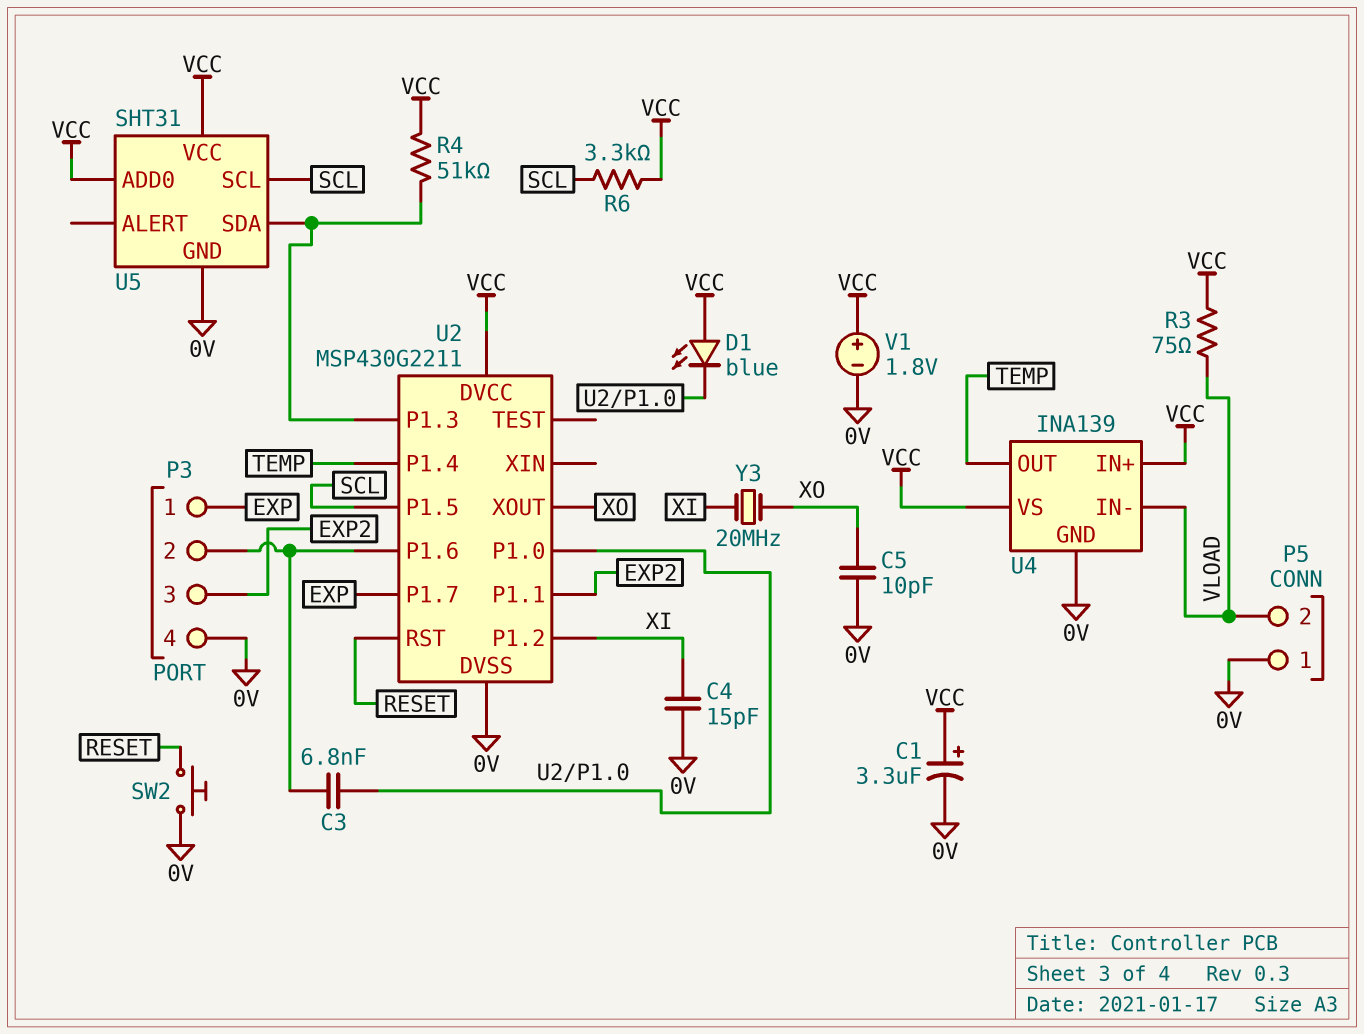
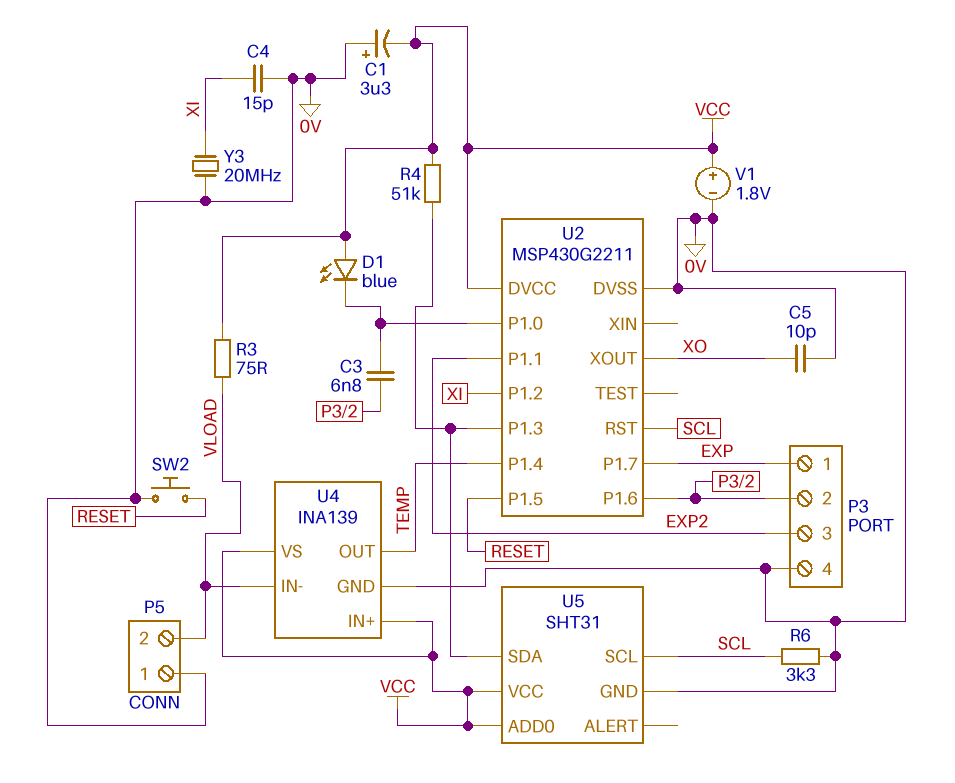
C1: 3.3uF (plus VCC, minus 0V) -> 3.3uF (plus 0V, minus VCC)
R6: 3.3k (SCL, VCC) -> 3.3k (0V, SCL)
U2 pin P1.5: SCL -> RESET
U2 pin RST: RESET -> SCL
Y3: 20MHz (XI, XO) -> 20MHz (0V, XI)

